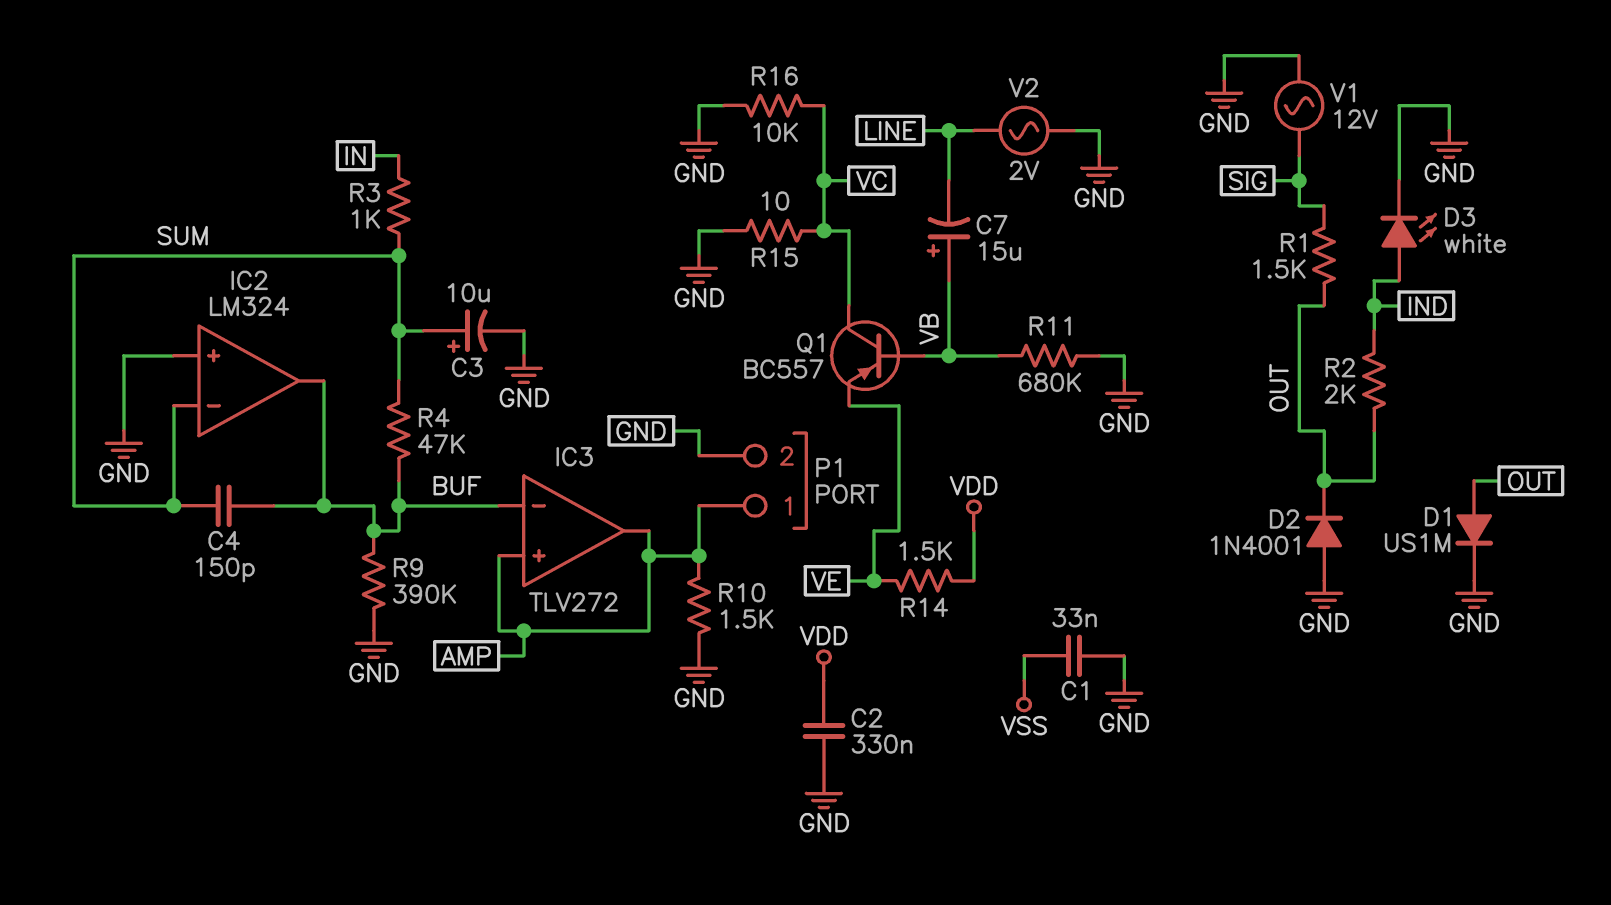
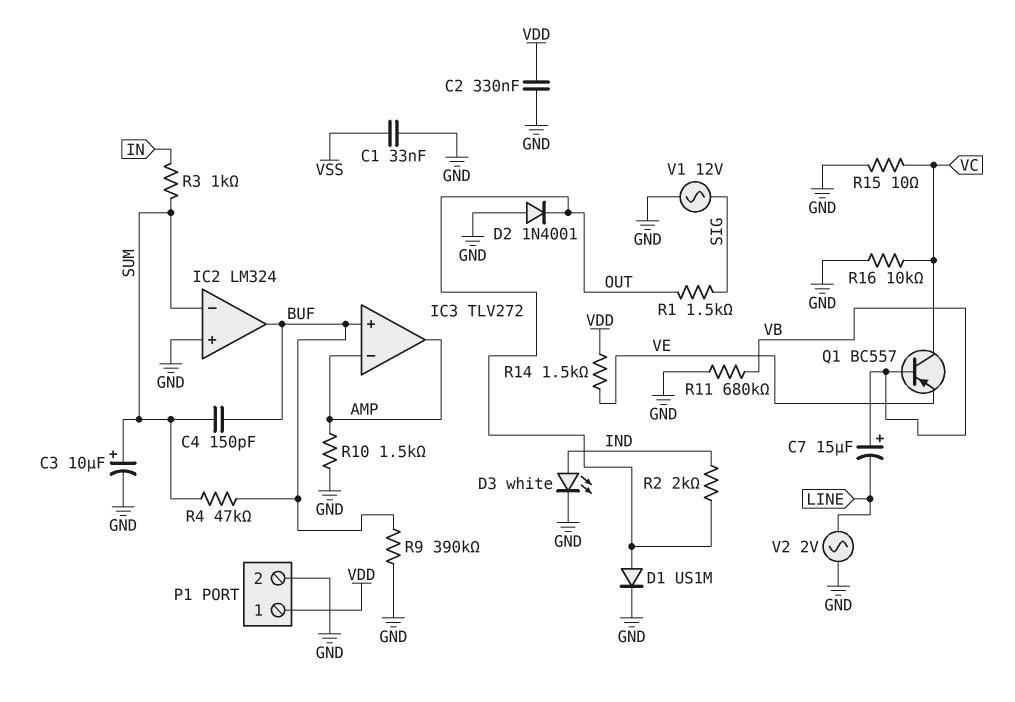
IC3 pin in+: AMP -> BUF
IC3 pin in-: BUF -> AMP
P1 pin 1: AMP -> VDD

